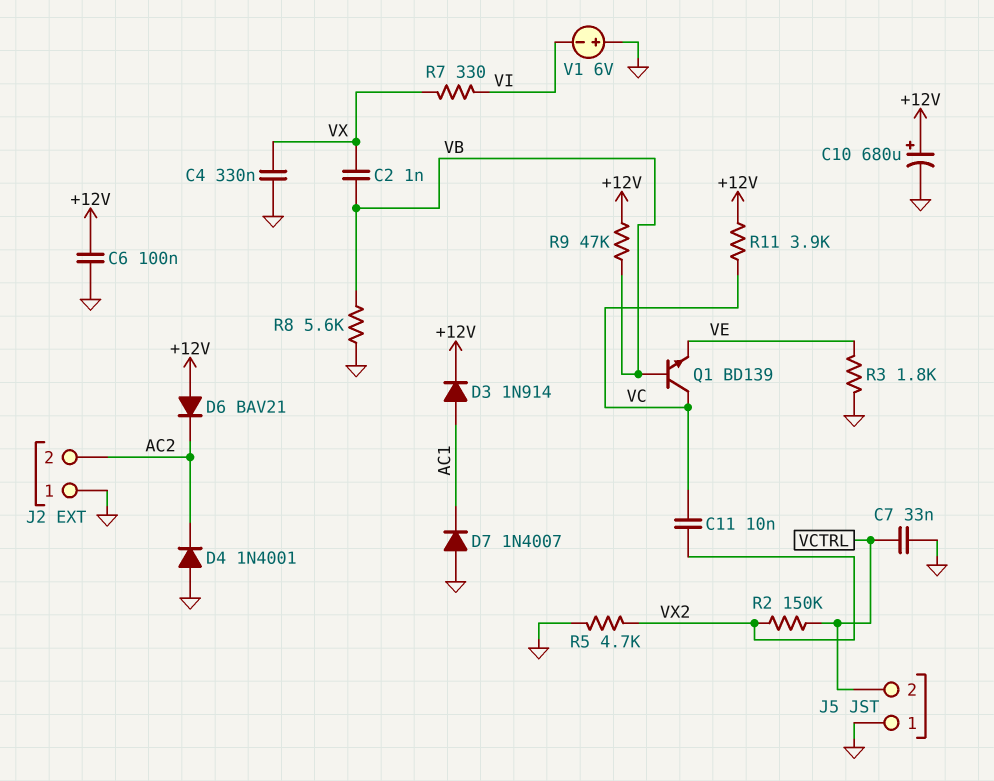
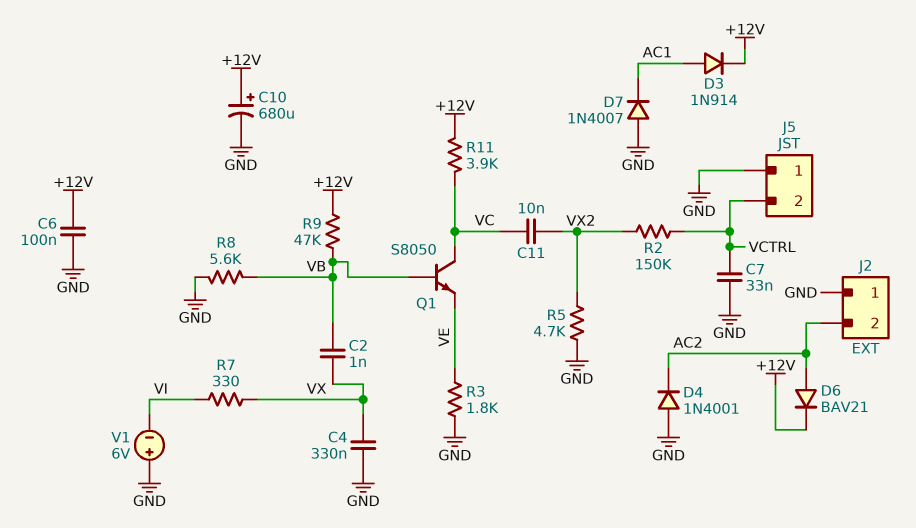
D6: diode BAV21 (A +12V, K AC2) -> diode BAV21 (A AC2, K +12V)
Q1: NPN BD139 (B VB, C VC, E VE) -> NPN S8050 (B VB, C VC, E VE)

